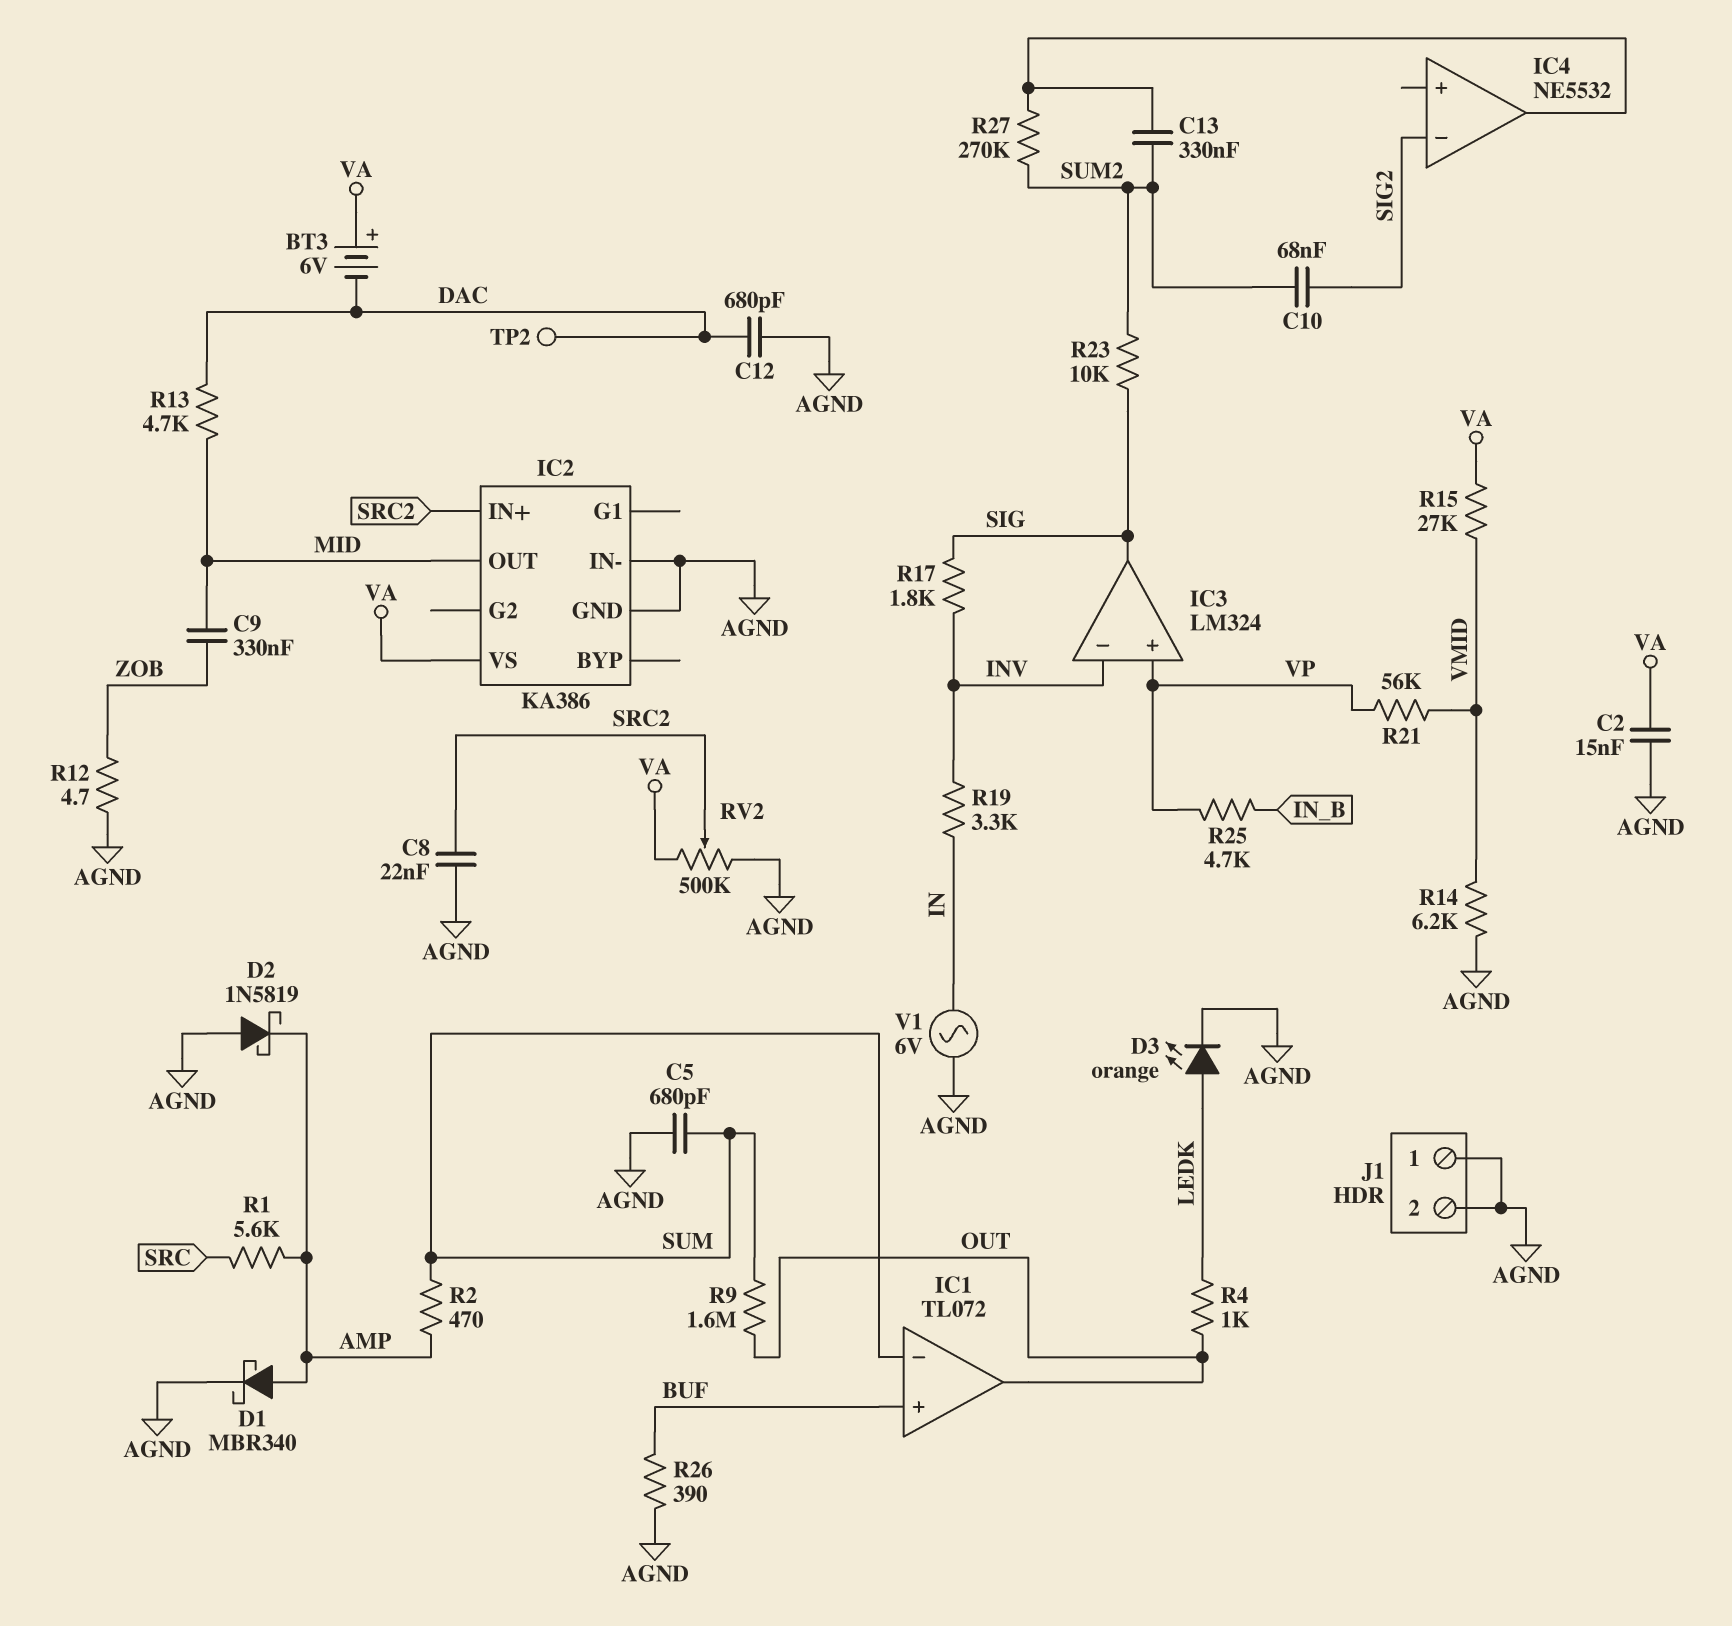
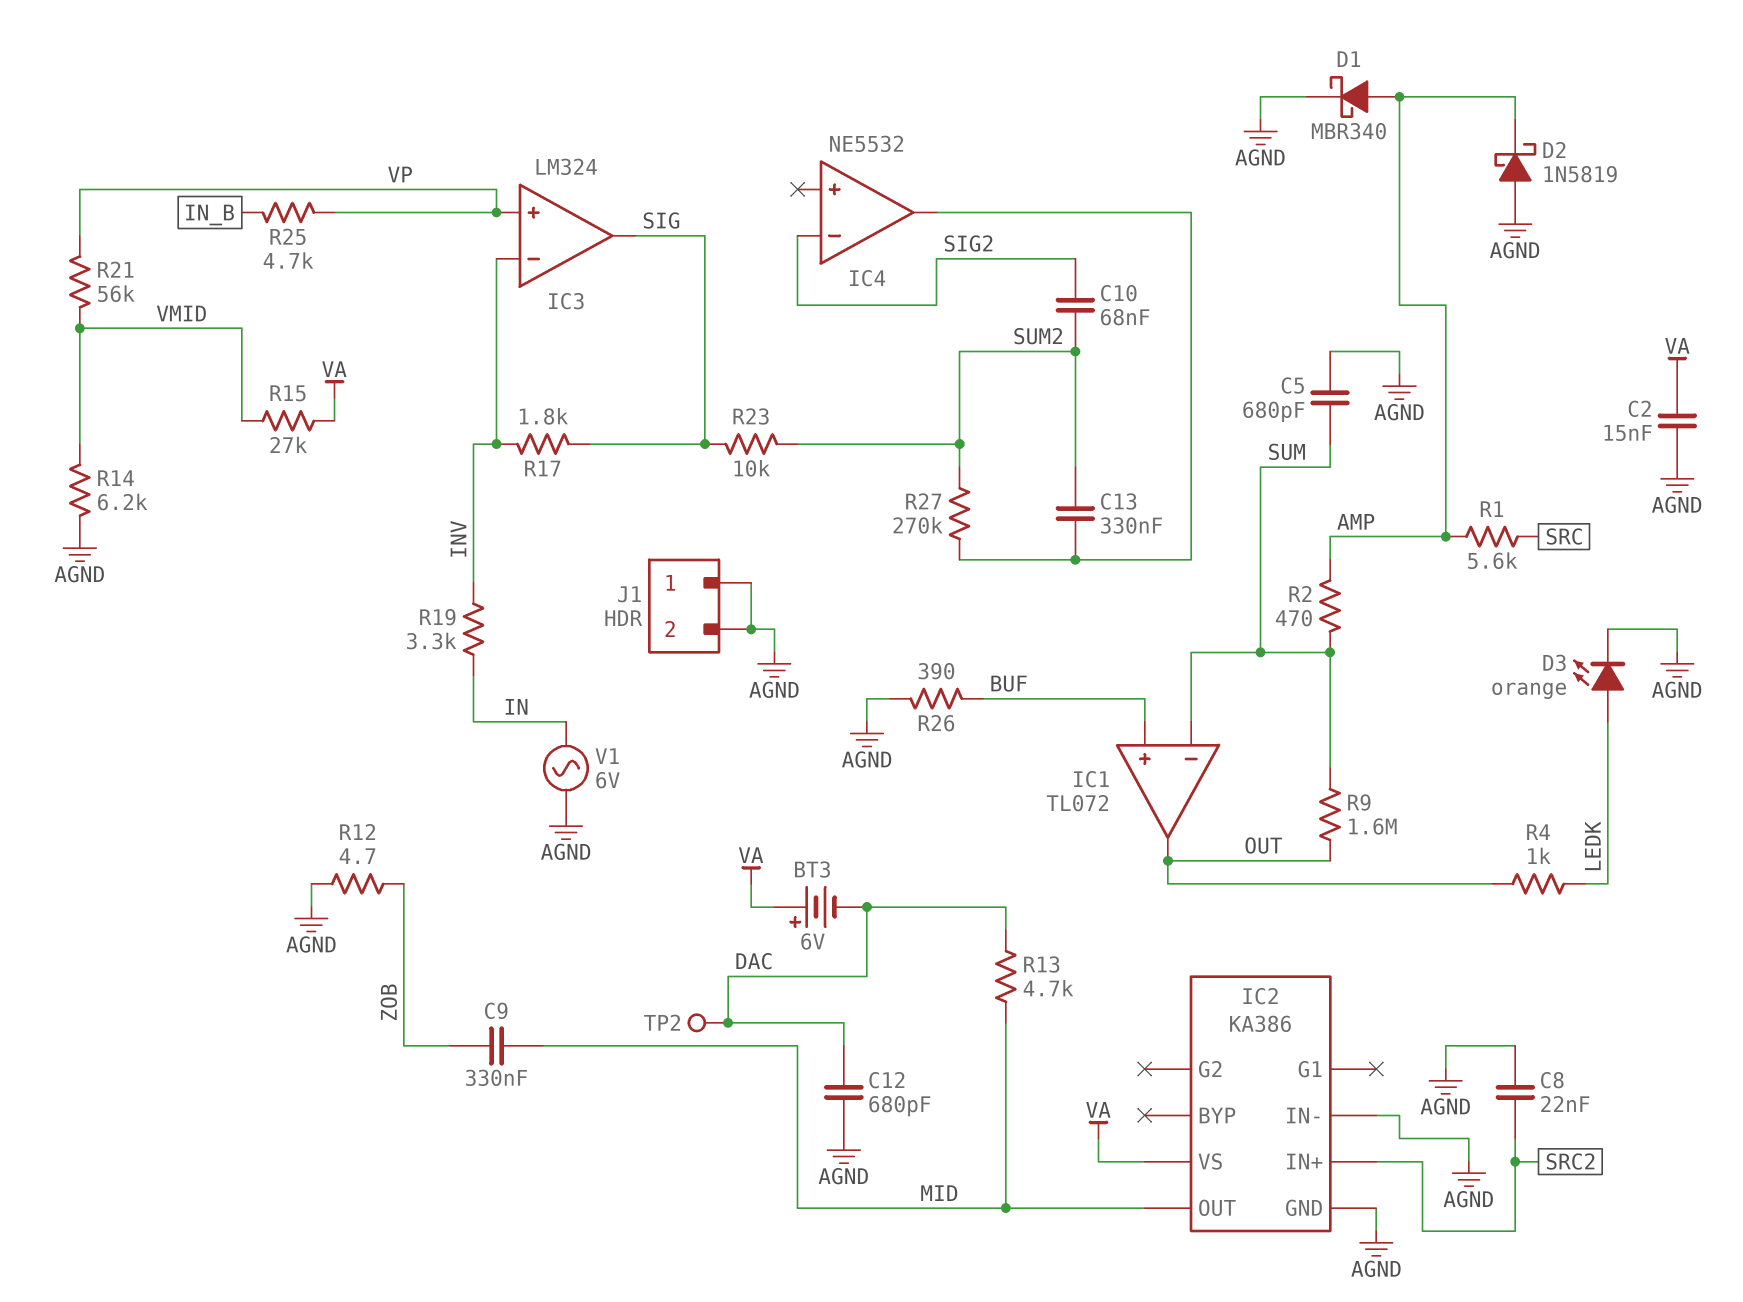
RV2: 500k (AGND, VA, wiper SRC2) -> none

